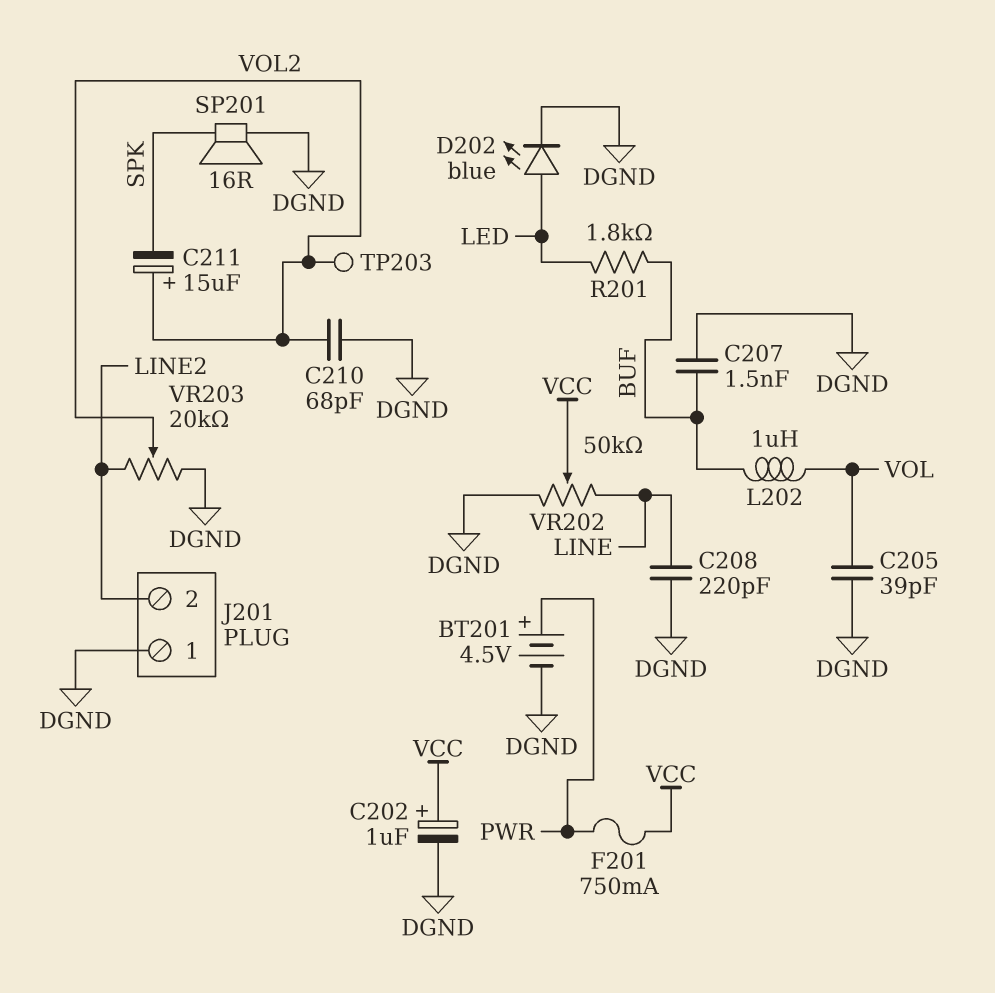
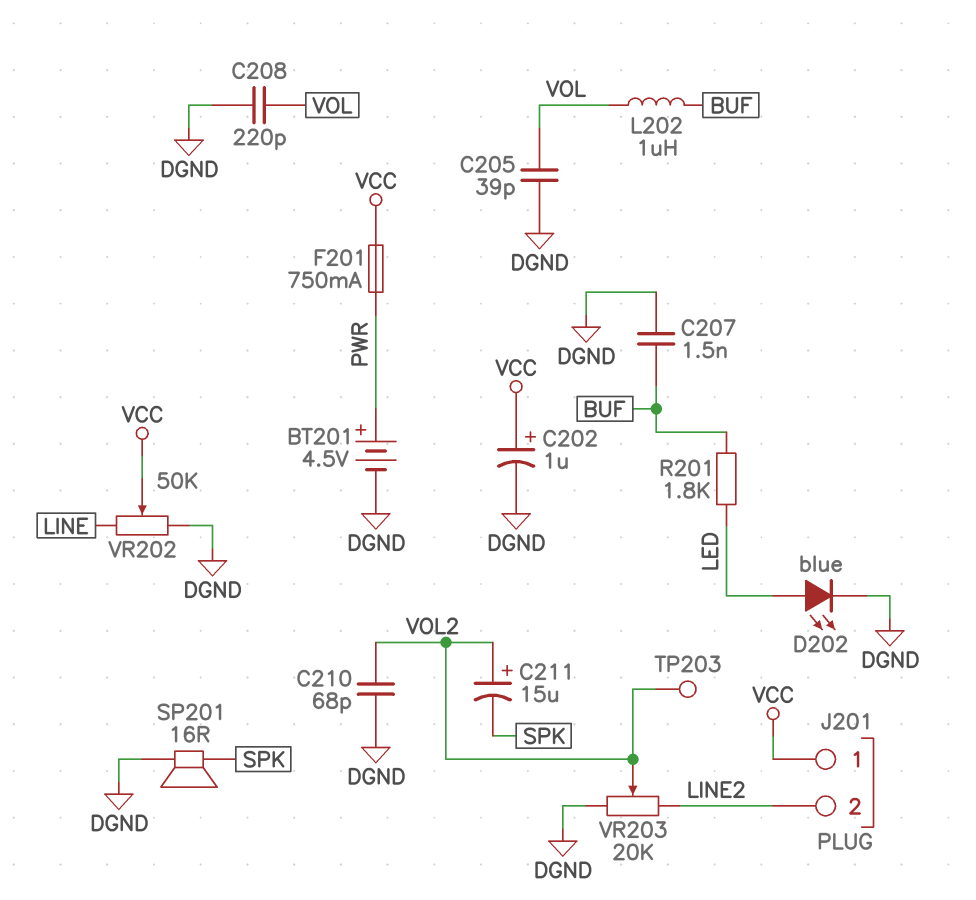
C208: 220pF (DGND, LINE) -> 220pF (DGND, VOL)
J201 pin 1: DGND -> VCC

